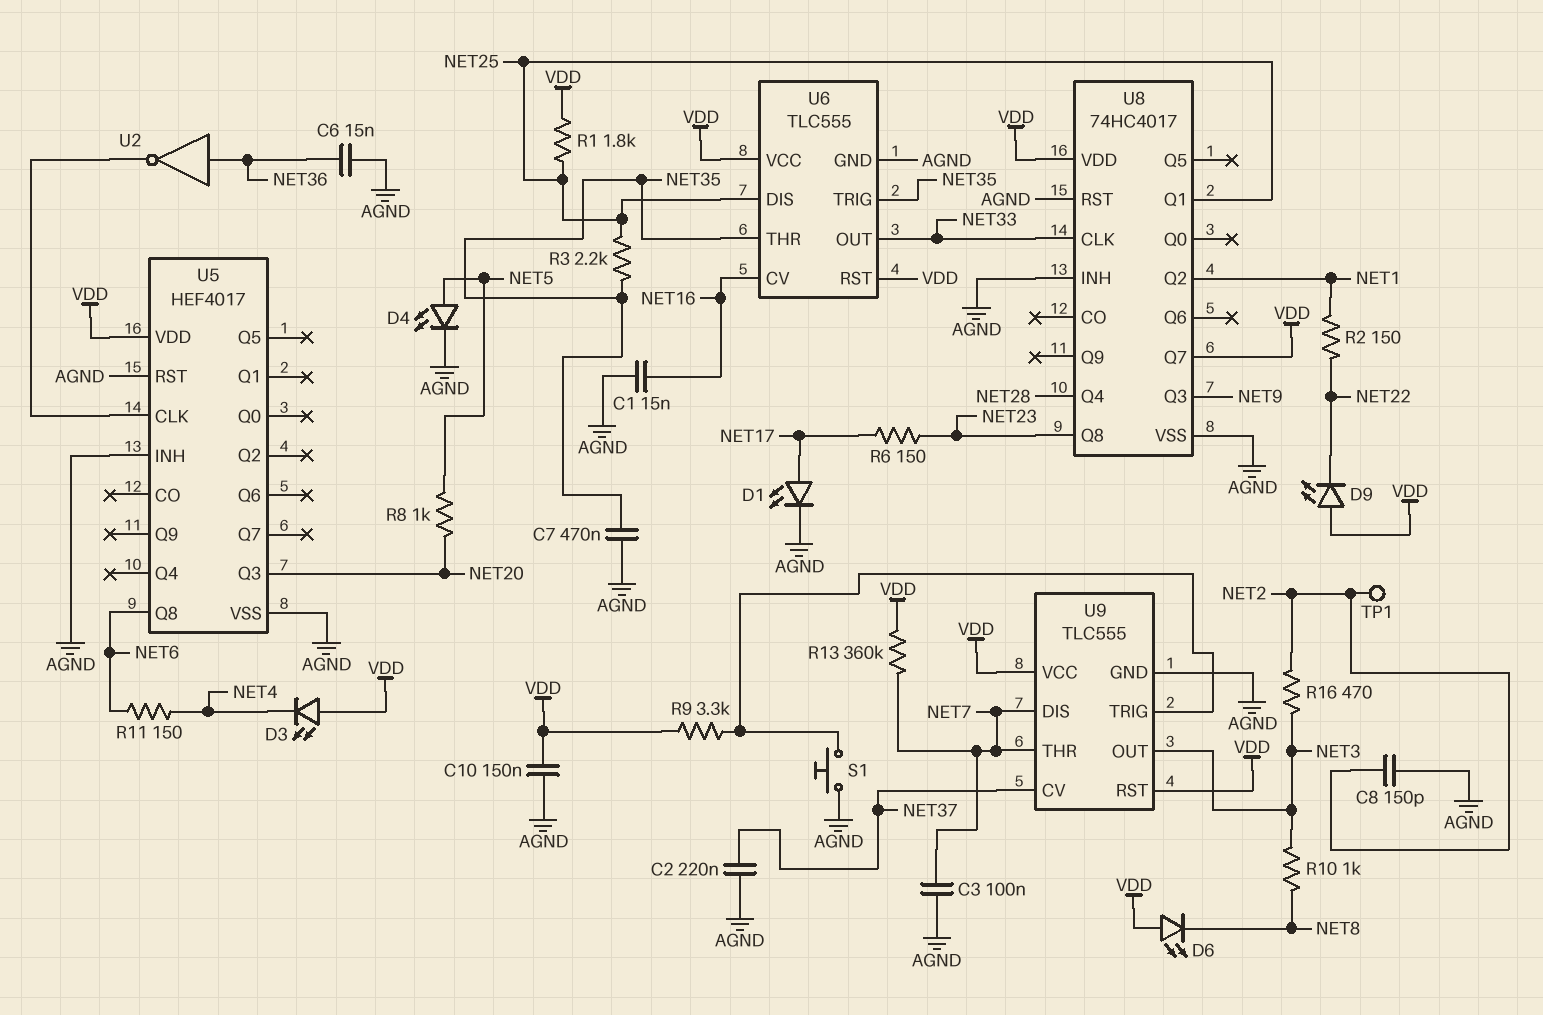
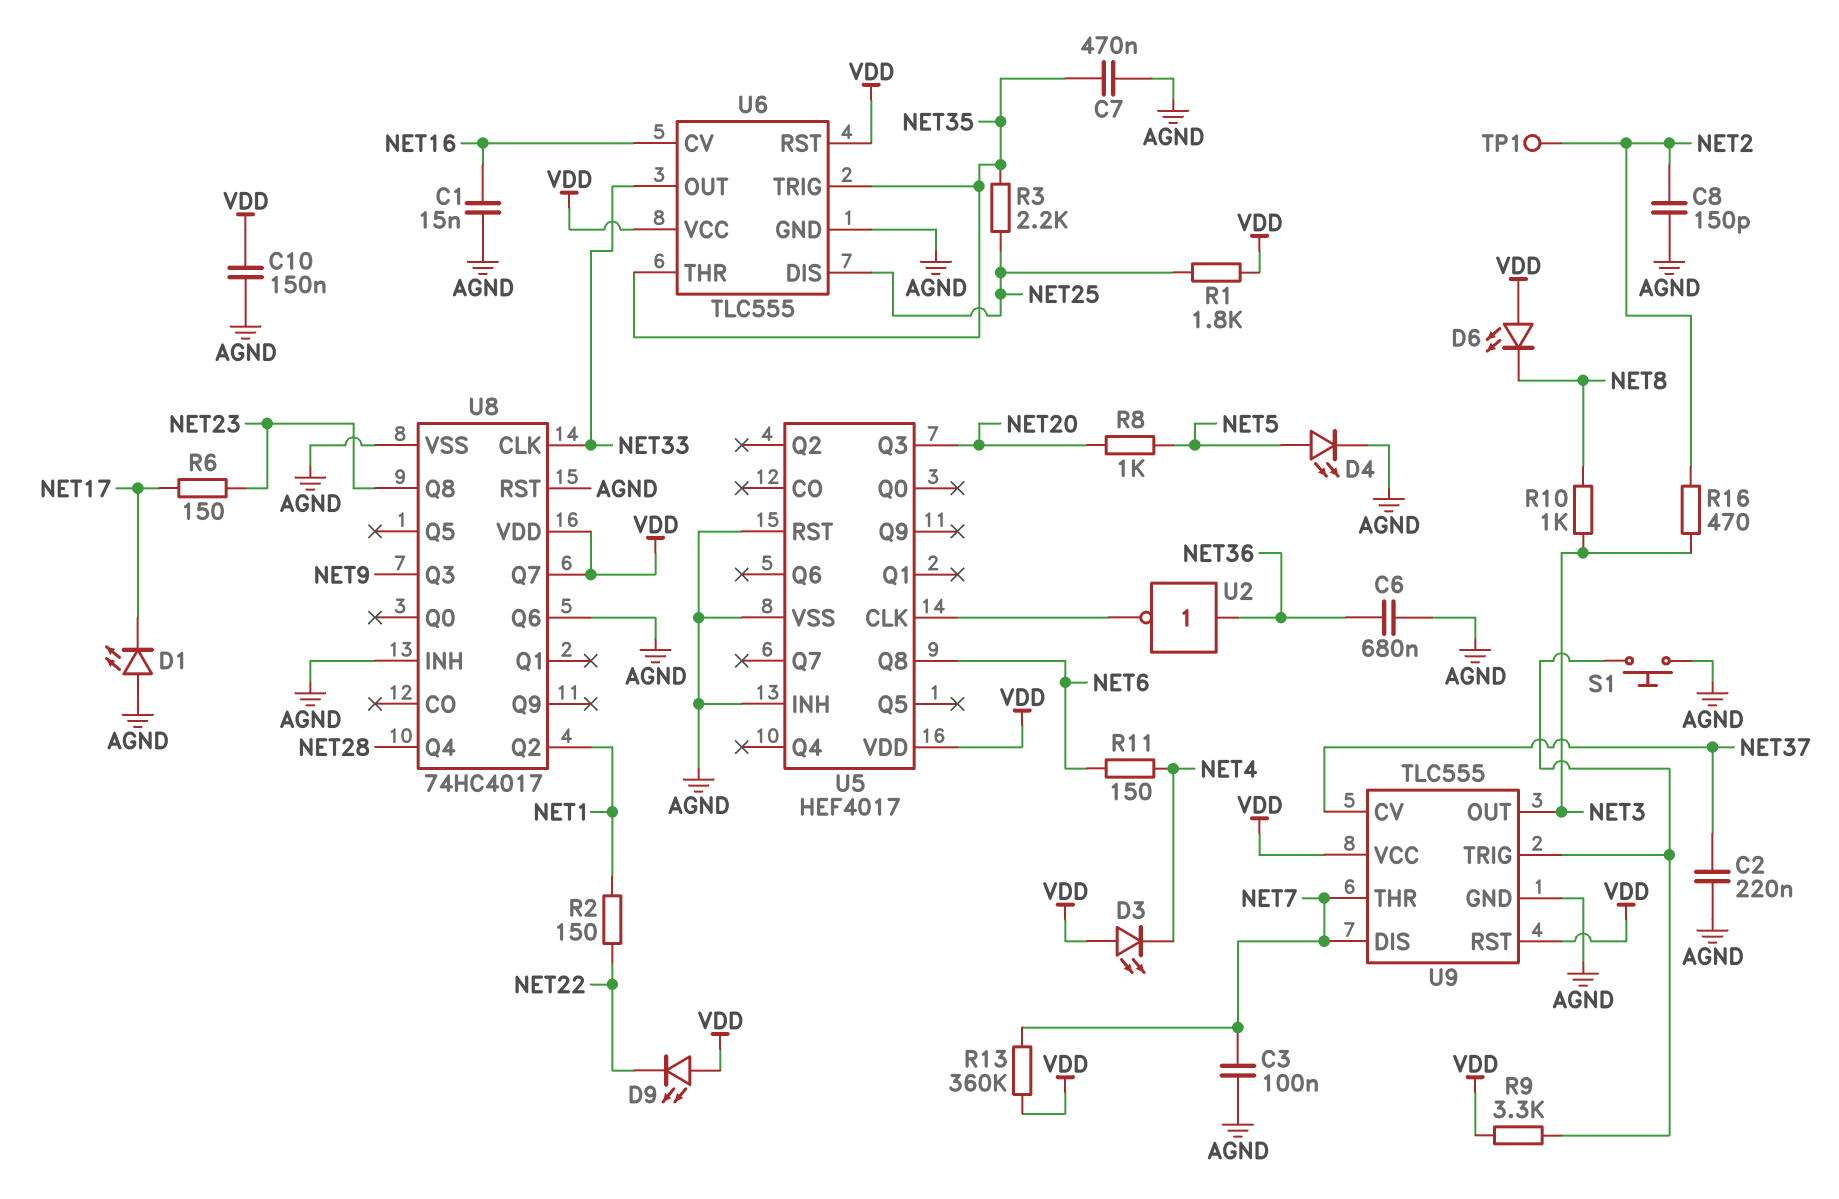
C6: 15nF (AGND, NET36) -> 680nF (AGND, NET36)
D1: LED (A NET17, K AGND) -> LED (A AGND, K NET17)
U8 pin Q1: NET25 -> none
U8 pin Q6: none -> AGND

